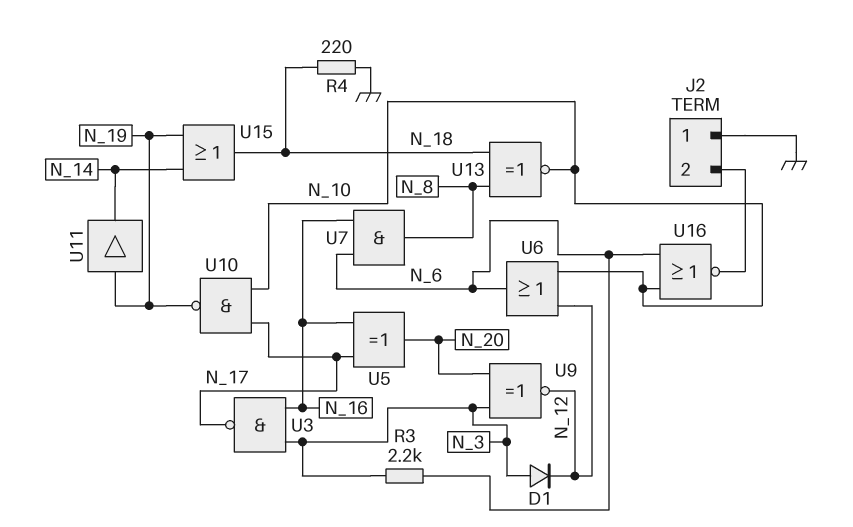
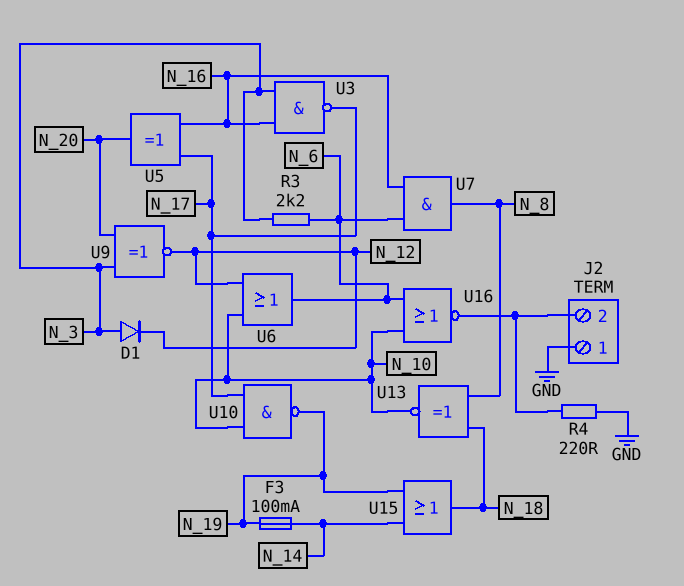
F3: none -> 100mA (N_14, N_19)
R4: 220 (GND, N_18) -> 220 (GND, J2/2)
U11: buffer (in N_19, out N_14) -> none

